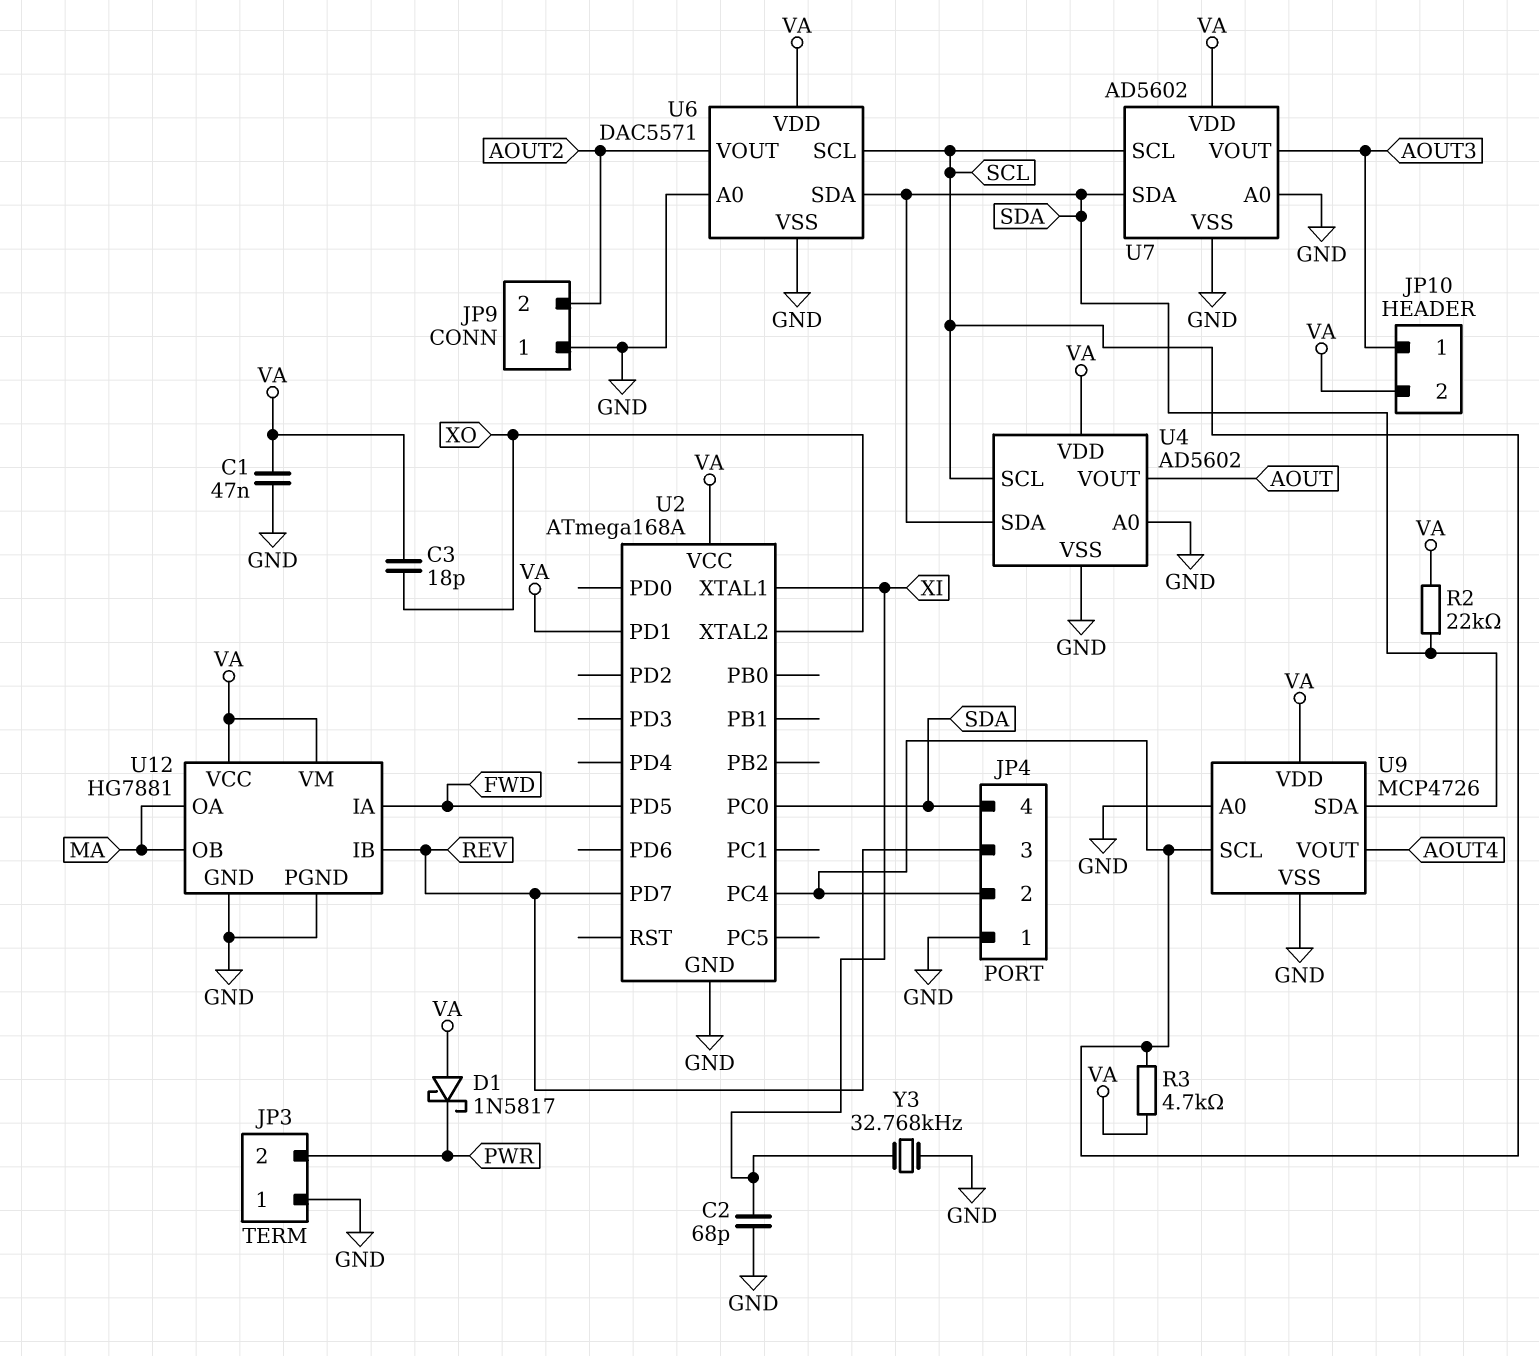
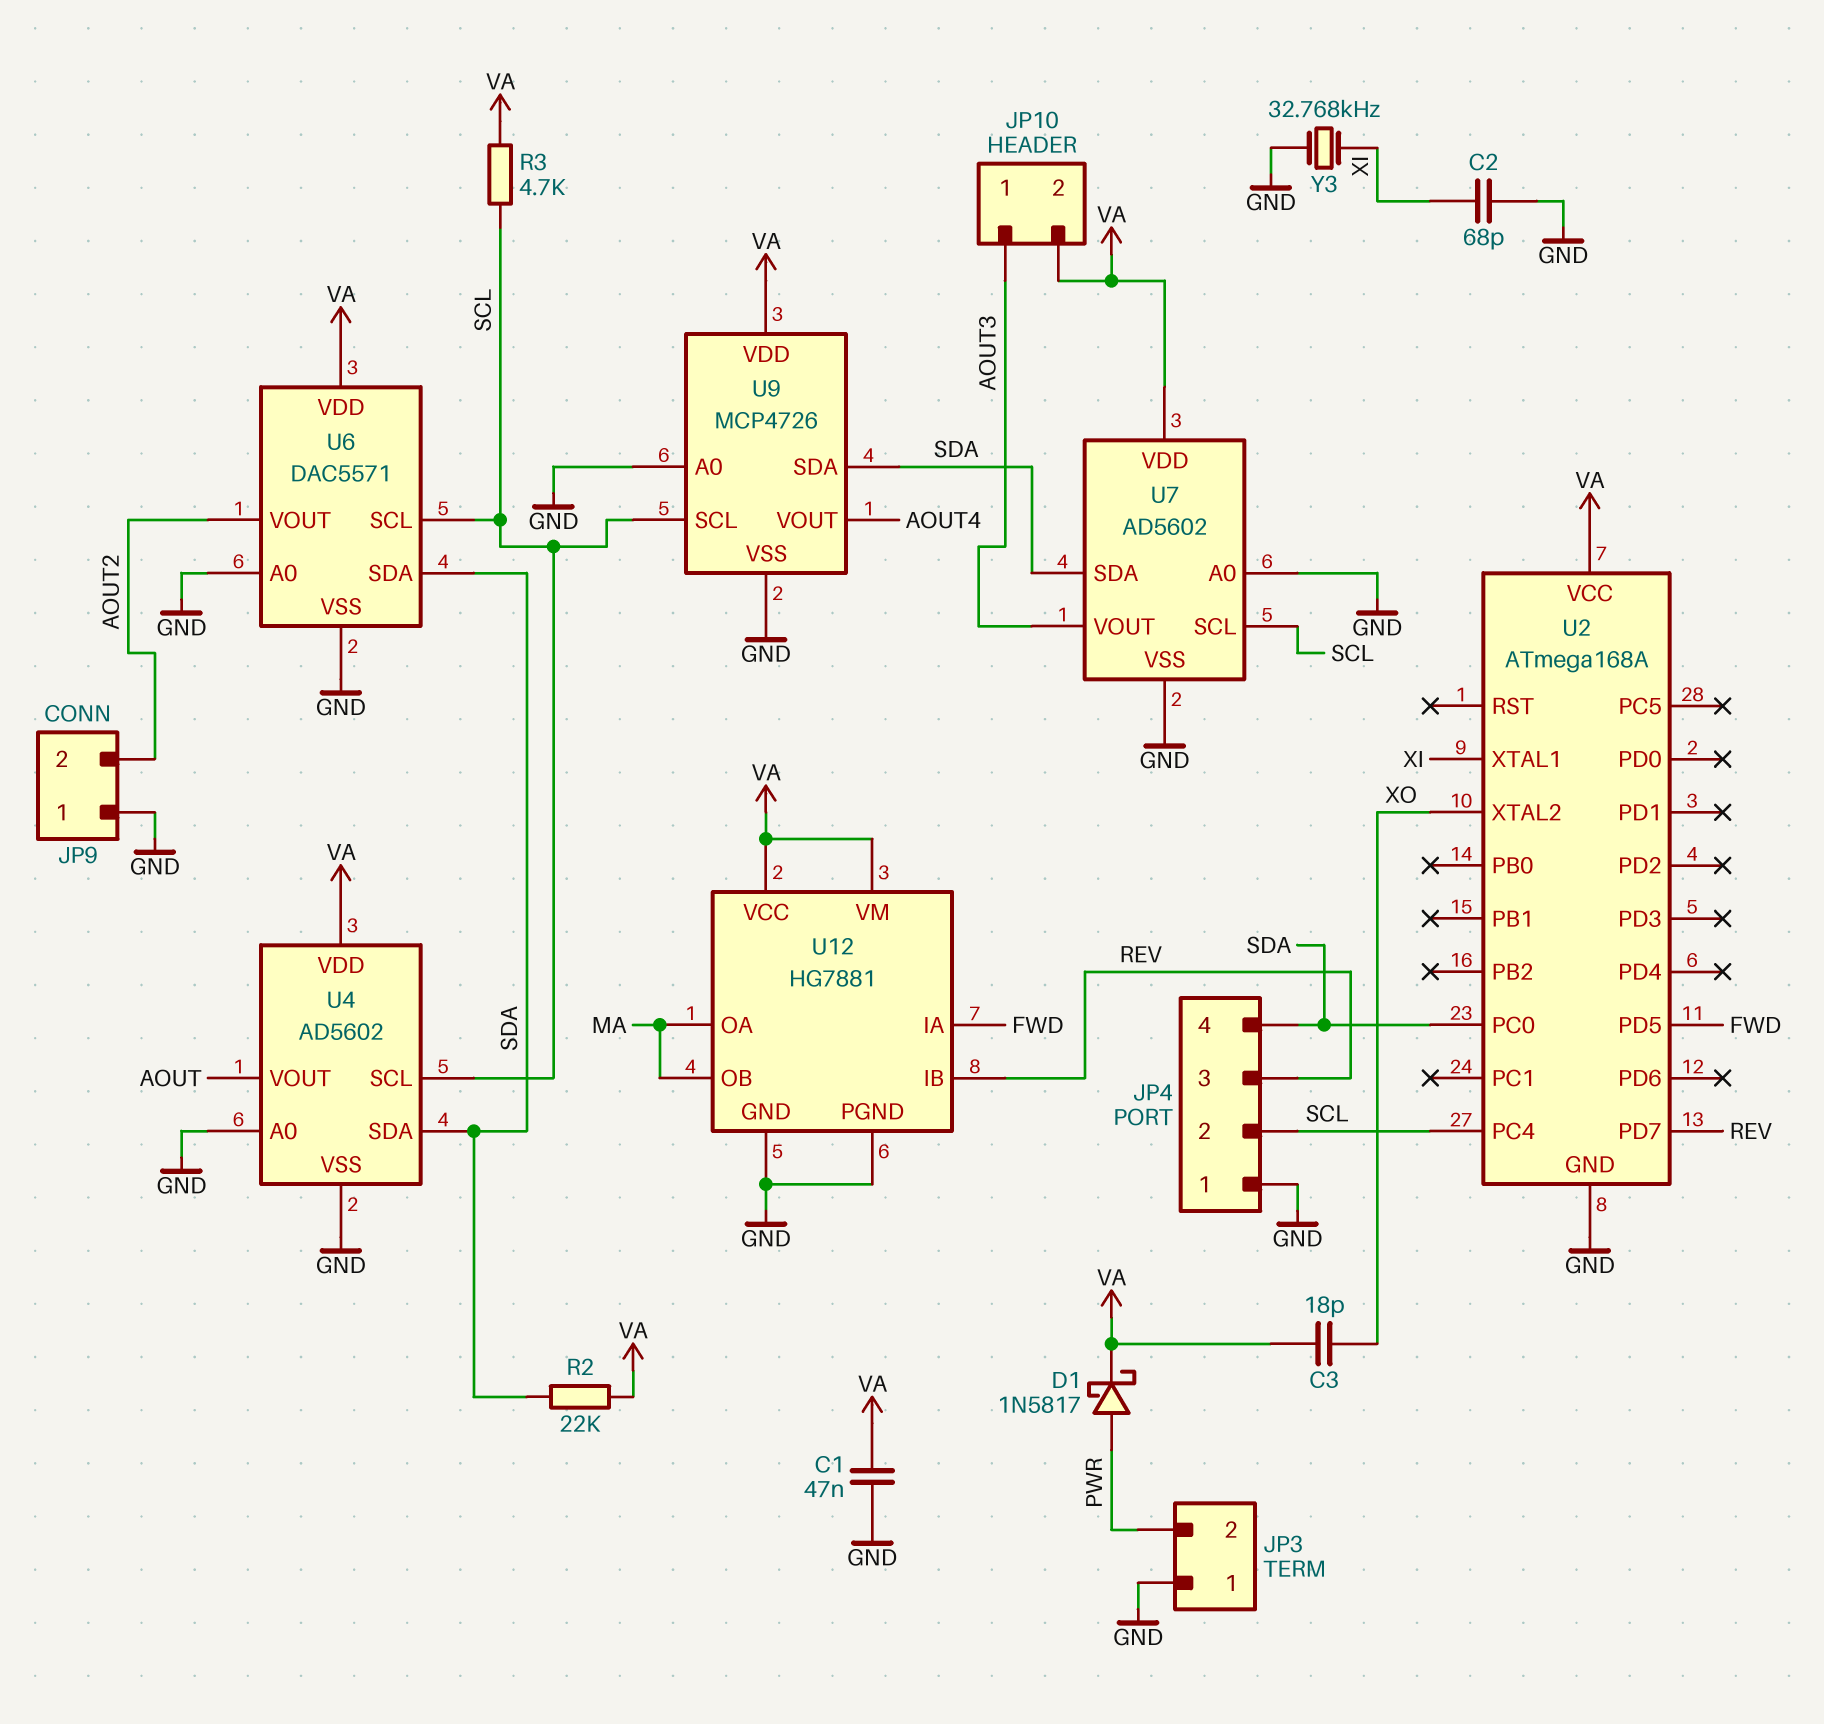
D1: schottky 1N5817 (A VA, K PWR) -> schottky 1N5817 (A PWR, K VA)
U2 pin PD1: VA -> none

